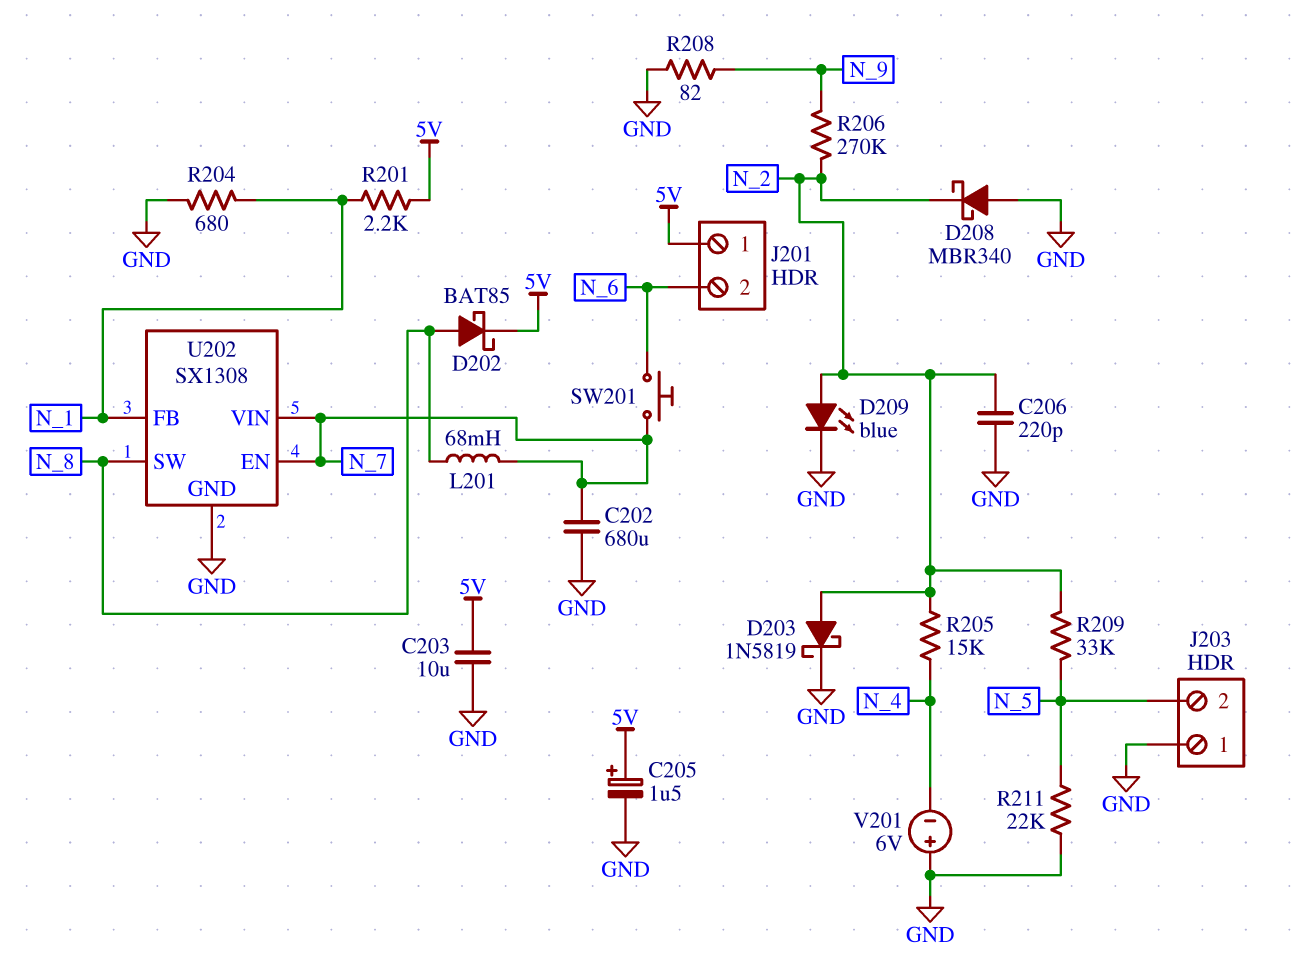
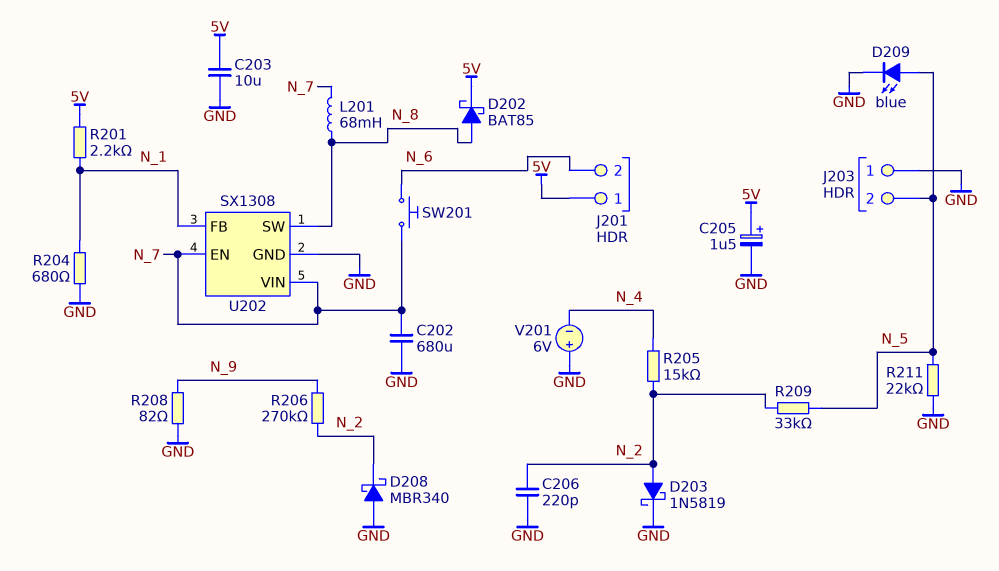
D209: LED blue (A N_2, K GND) -> LED blue (A N_5, K GND)

